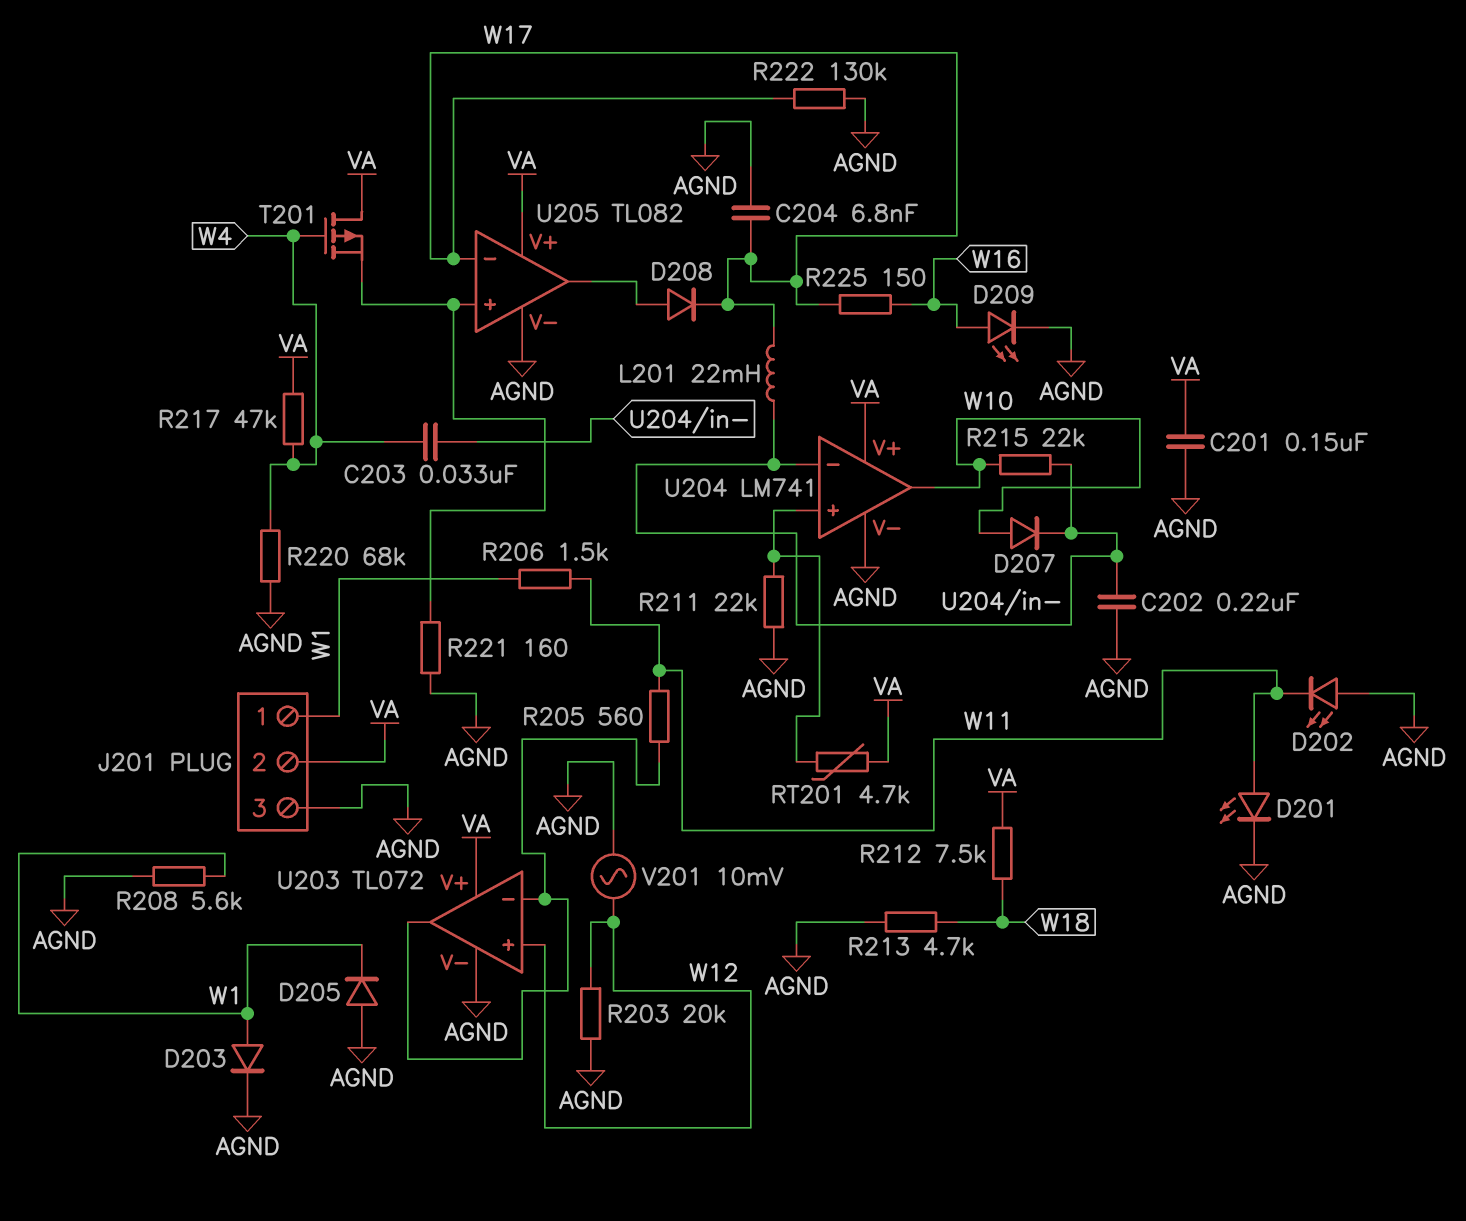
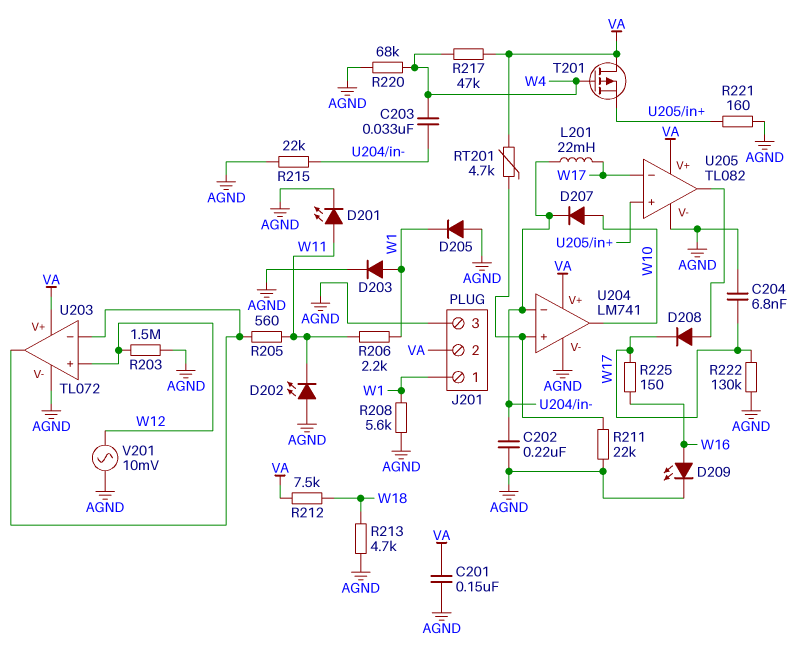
R203: 20k (AGND, W12) -> 1.5M (AGND, W12)
R206: 1.5k (W1, W11) -> 2.2k (W1, W11)
R215: 22k (U204/in-, W10) -> 22k (AGND, U204/in-)

